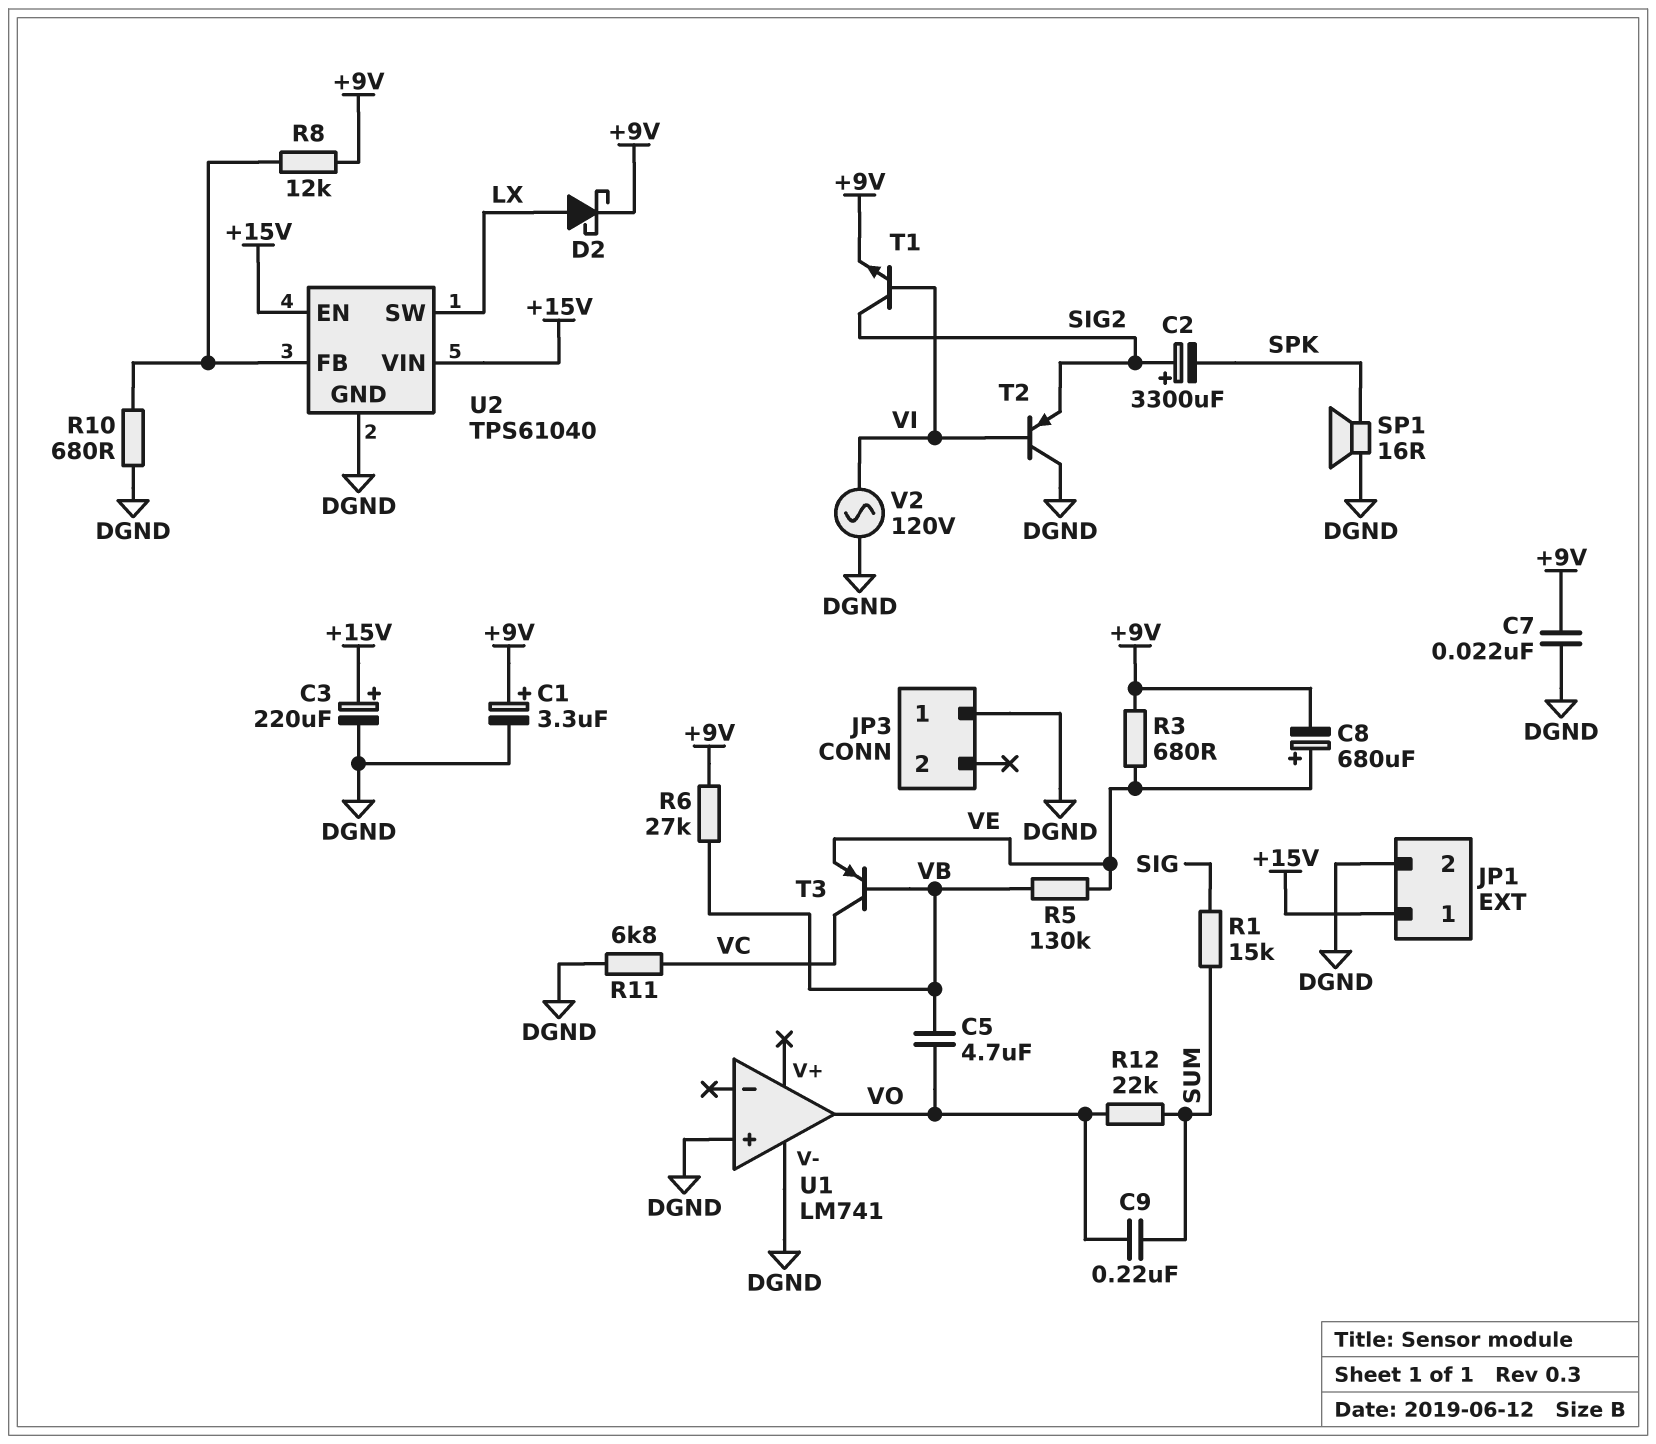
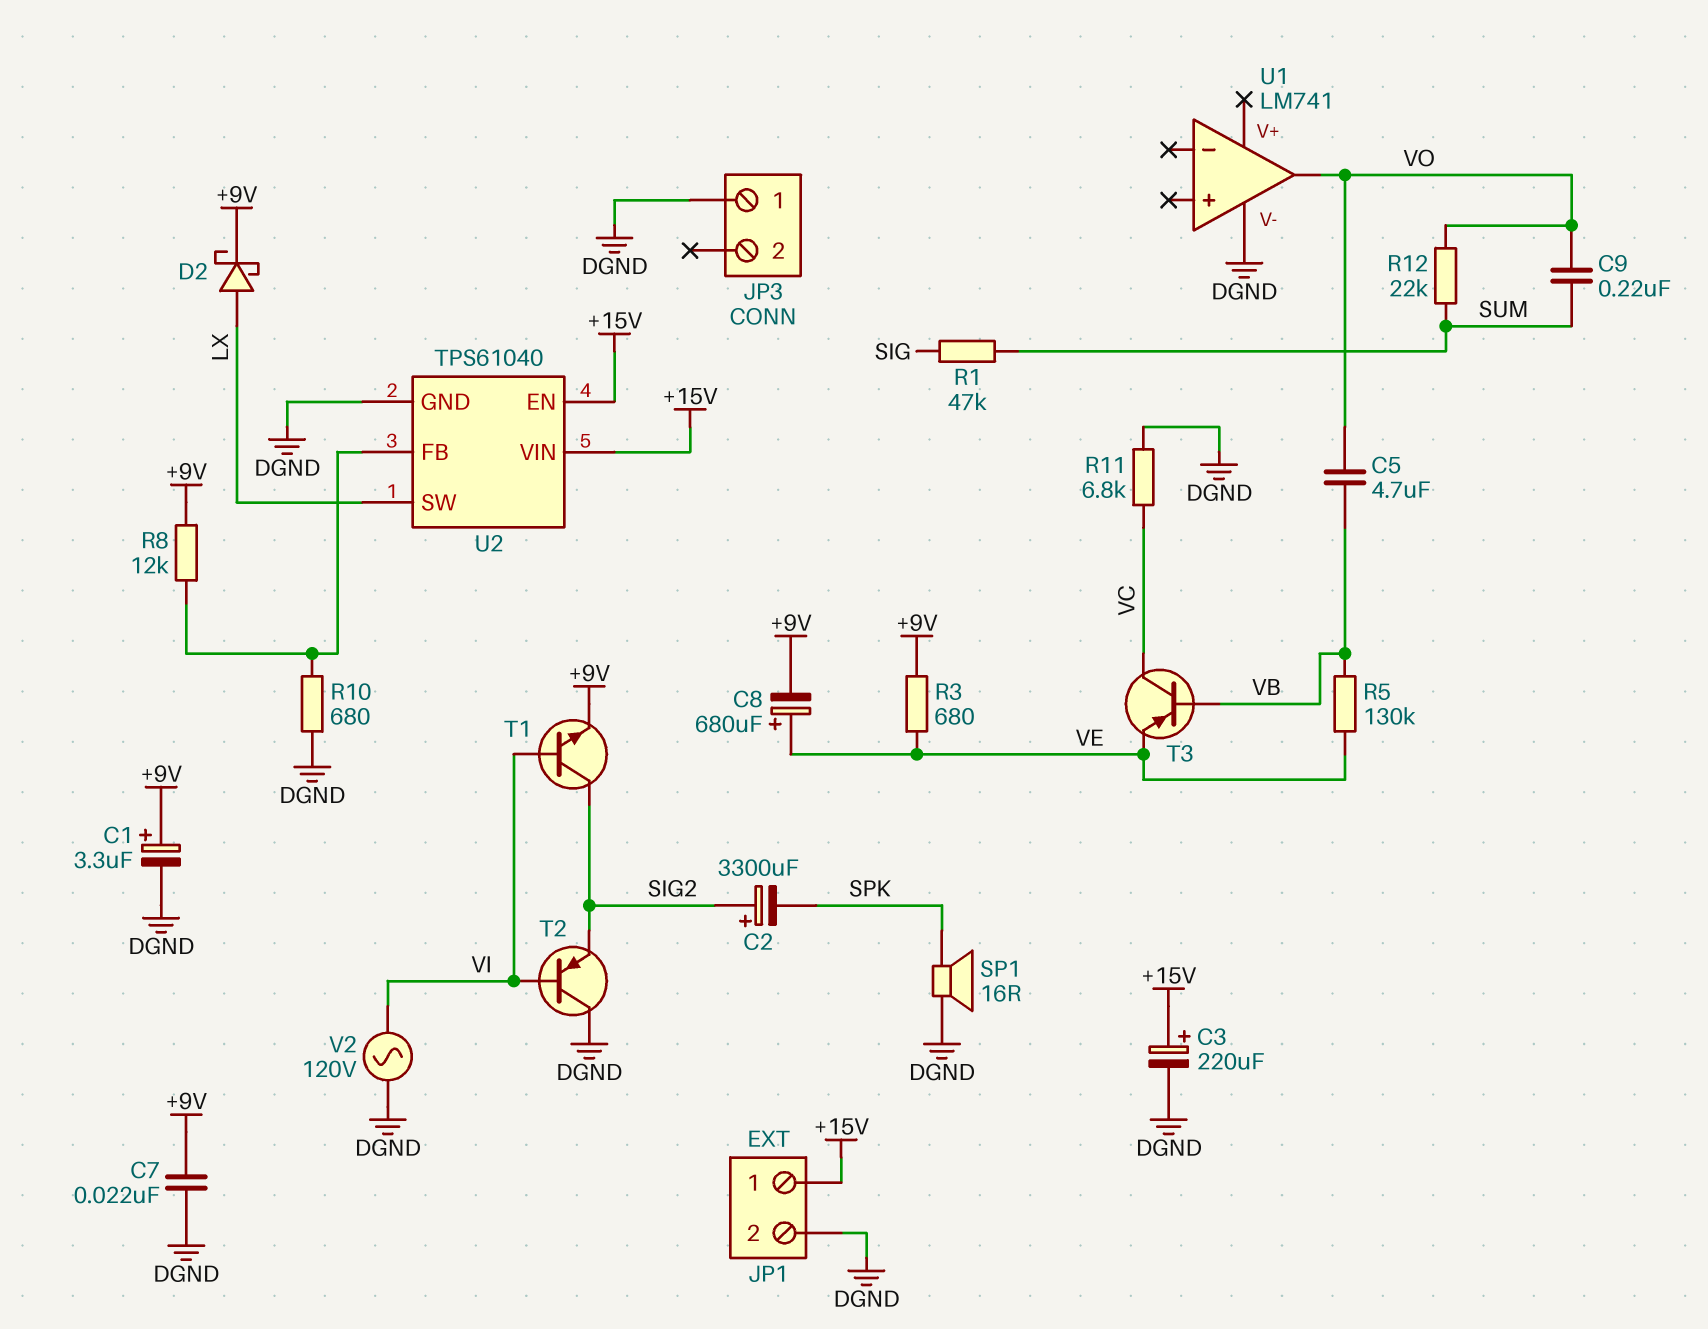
R1: 15k (SIG, SUM) -> 47k (SIG, SUM)
R6: 27k (+9V, VB) -> none
U1 pin in+: DGND -> none

